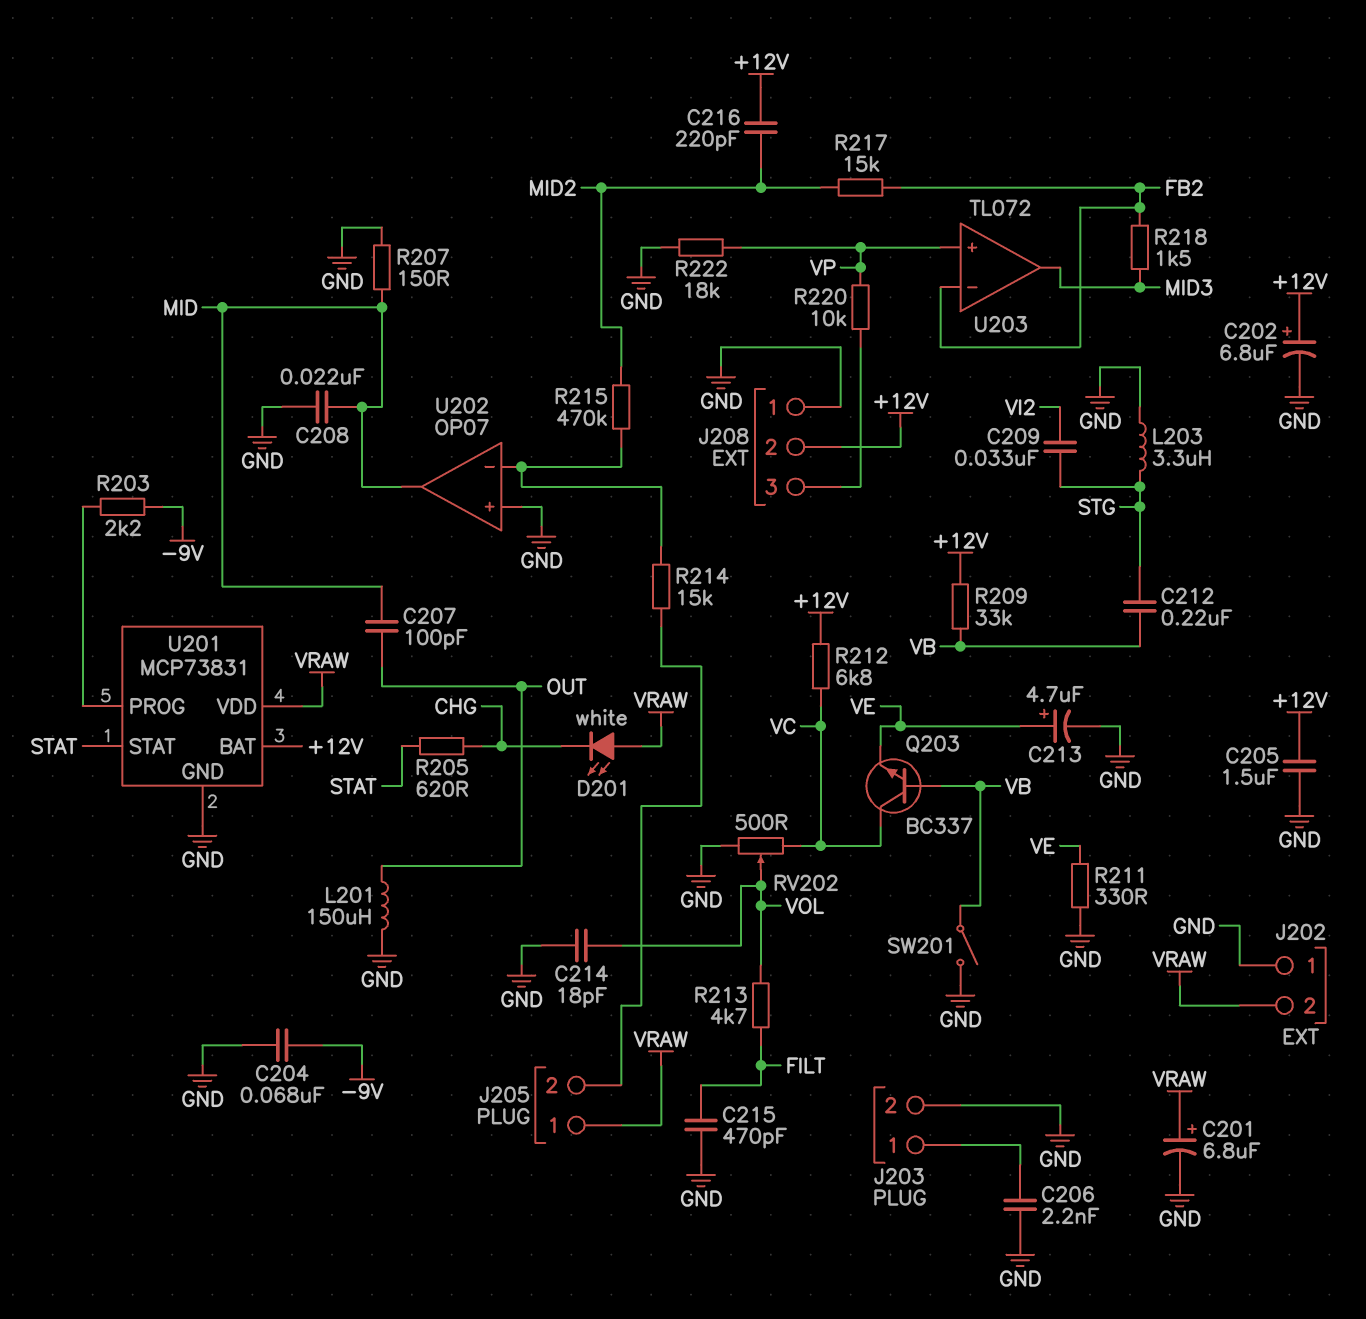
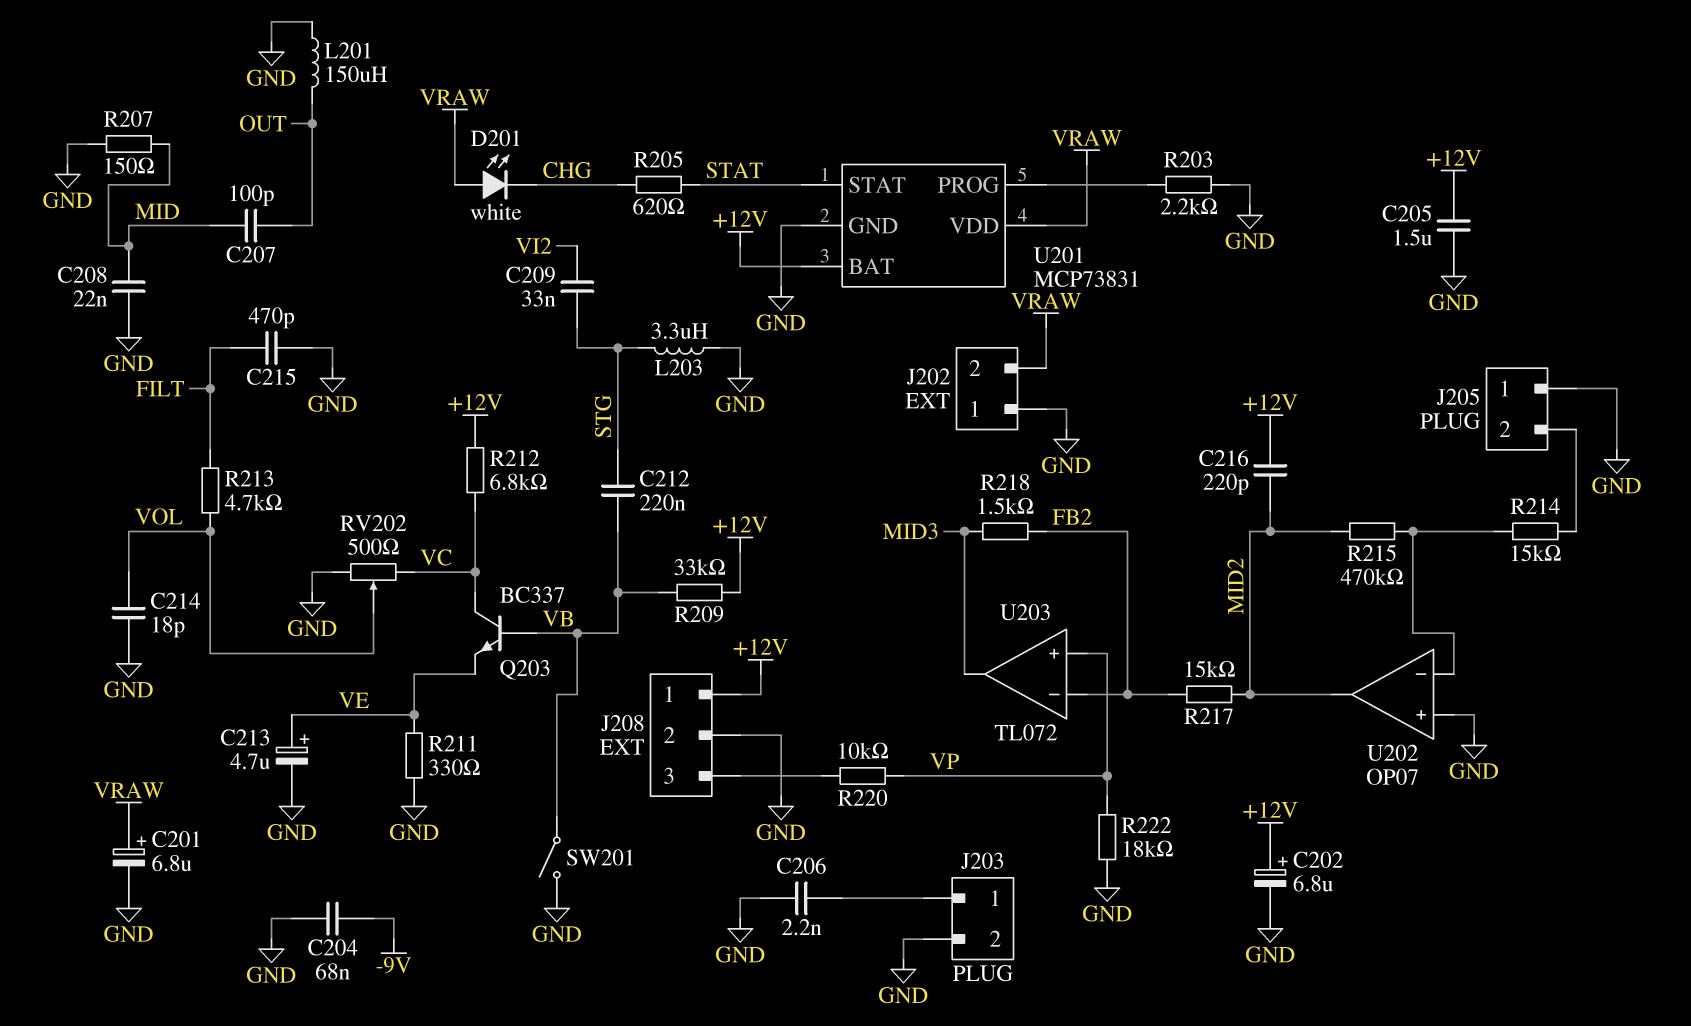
J205 pin 1: VRAW -> GND
J208 pin 1: GND -> +12V
J208 pin 2: +12V -> GND
R203: 2.2k (-9V, U201/PROG) -> 2.2k (GND, U201/PROG)
U202 pin out: MID -> MID2

